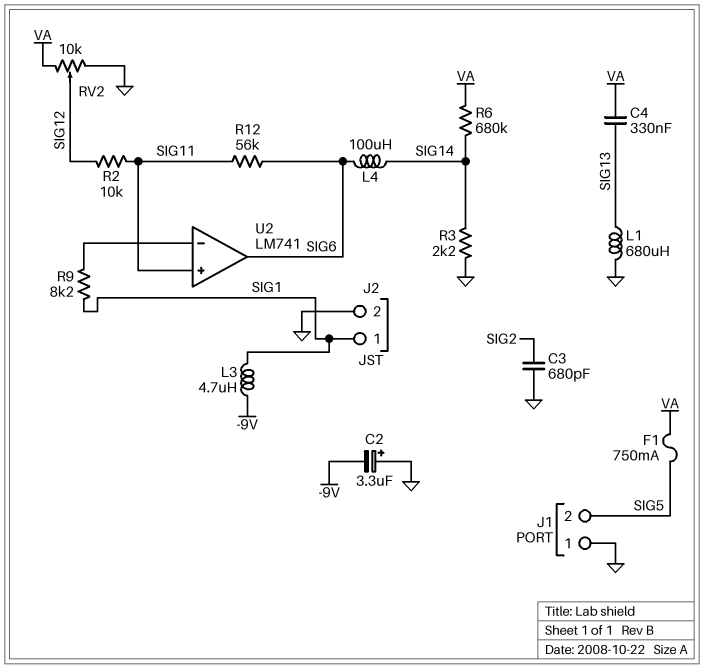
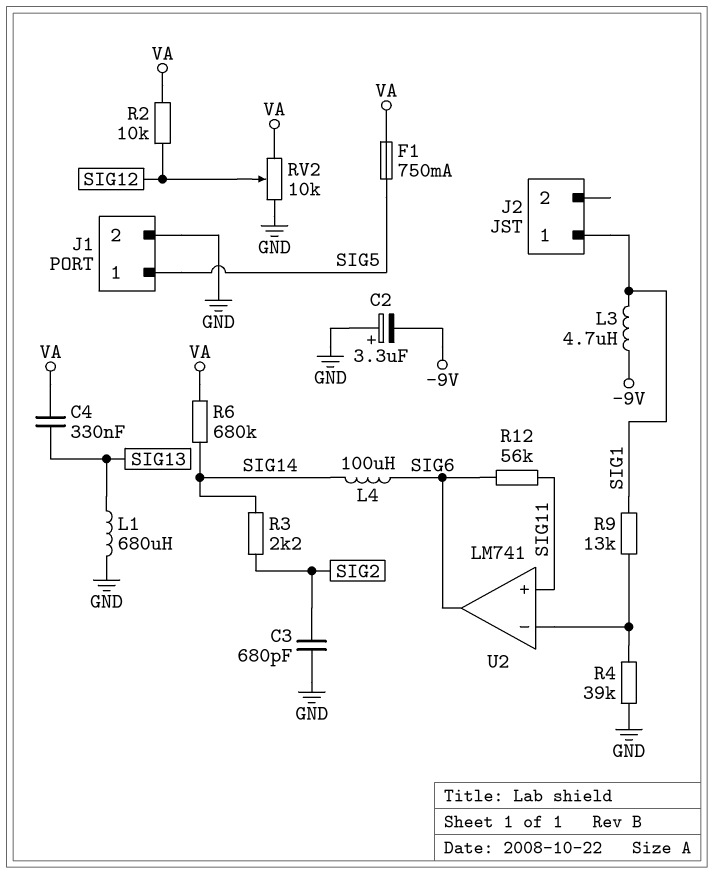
J1 pin 1: GND -> SIG5
J1 pin 2: SIG5 -> GND
J2 pin 2: GND -> none
R2: 10k (SIG11, SIG12) -> 10k (SIG12, VA)
R3: 2.2k (GND, SIG14) -> 2.2k (SIG2, SIG14)
R4: none -> 39k (GND, U2/in-)
R9: 8.2k (SIG1, U2/in-) -> 13k (SIG1, U2/in-)

